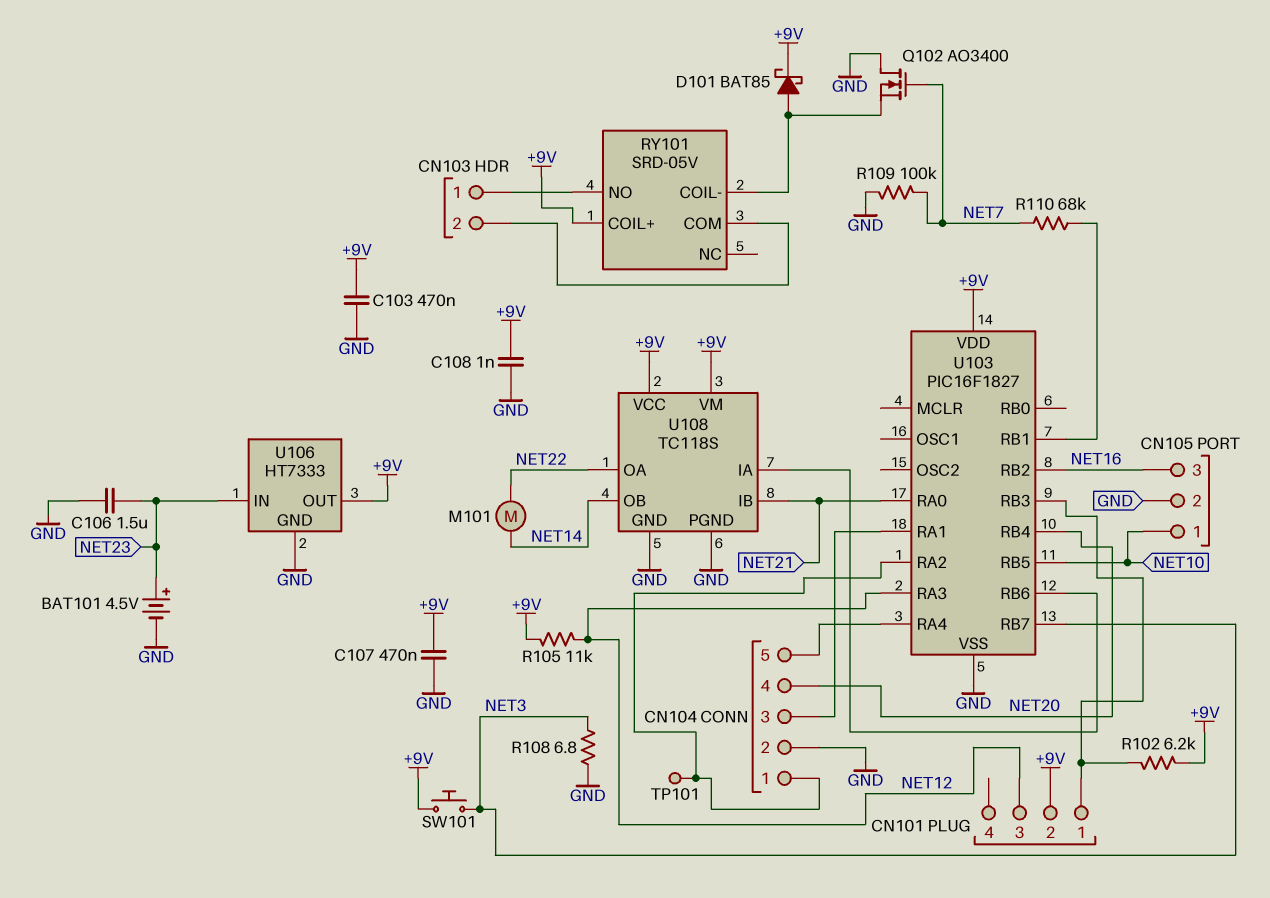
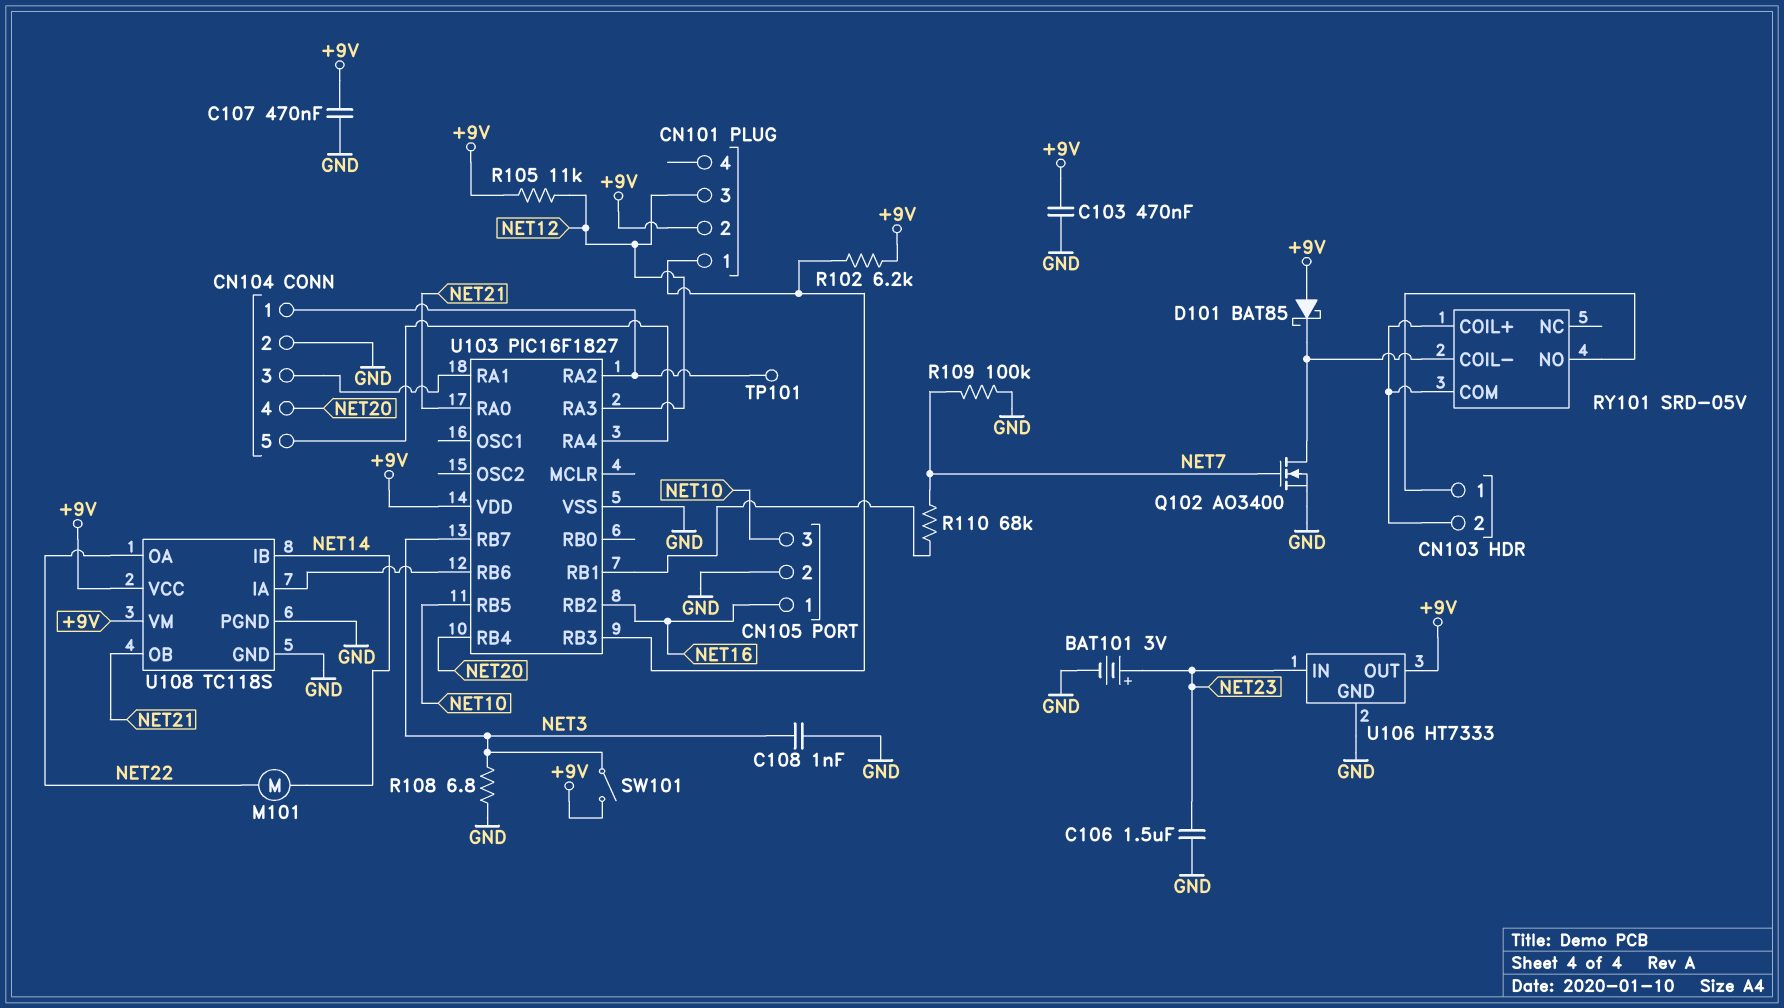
BAT101: 4.5V (plus NET23, minus GND) -> 3V (plus NET23, minus GND)
C108: 1nF (+9V, GND) -> 1nF (GND, NET3)
CN105 pin 1: NET10 -> NET16
CN105 pin 3: NET16 -> NET10
D101: schottky BAT85 (A RY101/COIL-, K +9V) -> schottky BAT85 (A +9V, K RY101/COIL-)
Q102: NMOS AO3400 (G NET7, D GND, S RY101/COIL-) -> NMOS AO3400 (G NET7, D RY101/COIL-, S GND)
RY101 pin COIL+: +9V -> CN103/2
SW101: button (+9V, NET3) -> switch (+9V, NET3)
U108 pin IB: NET21 -> NET14
U108 pin OB: NET14 -> NET21

